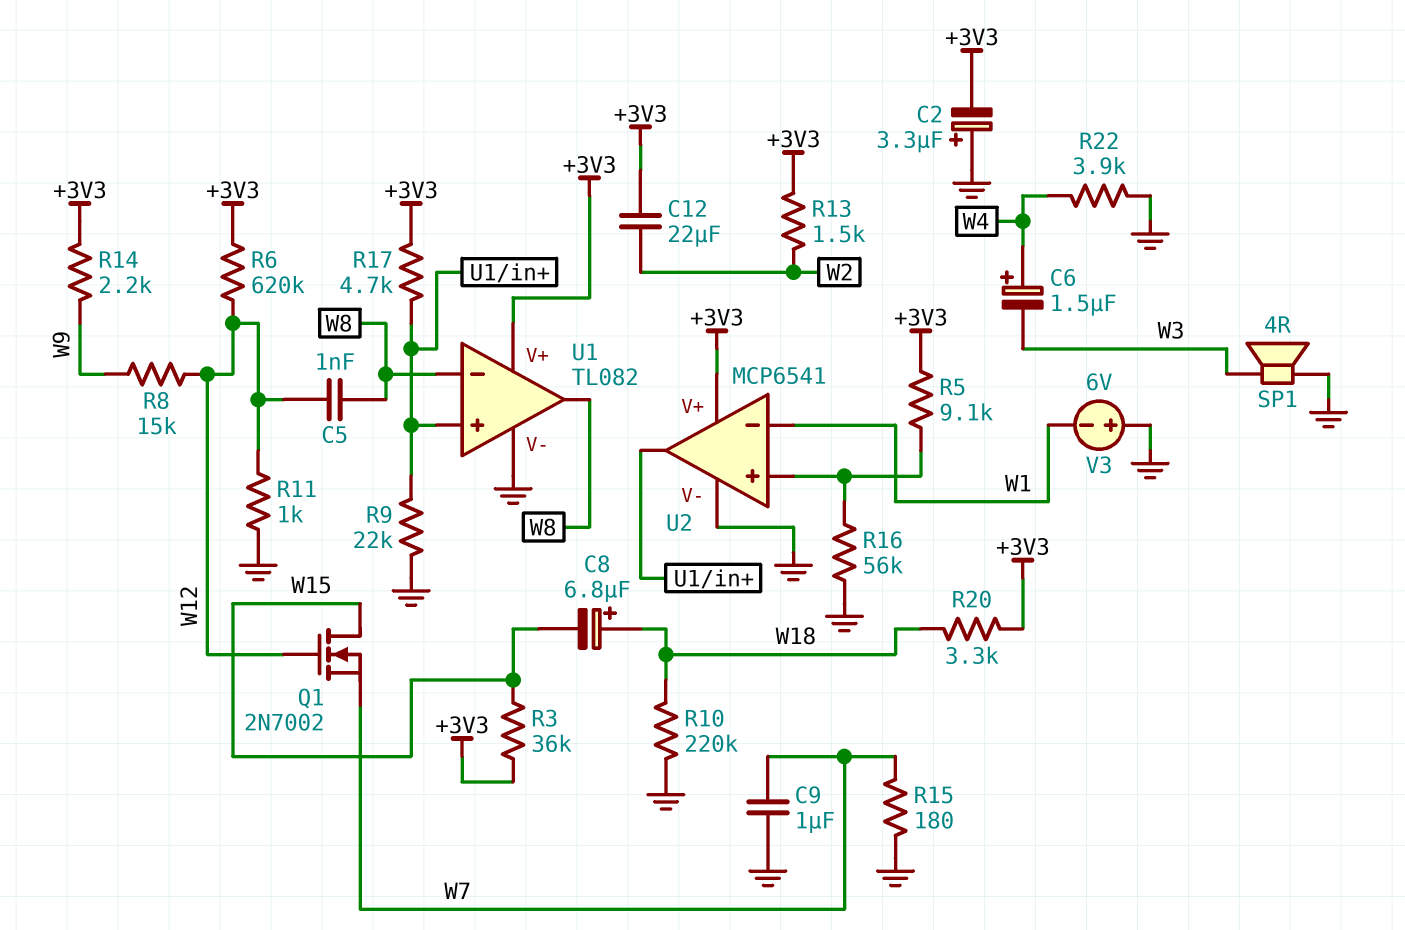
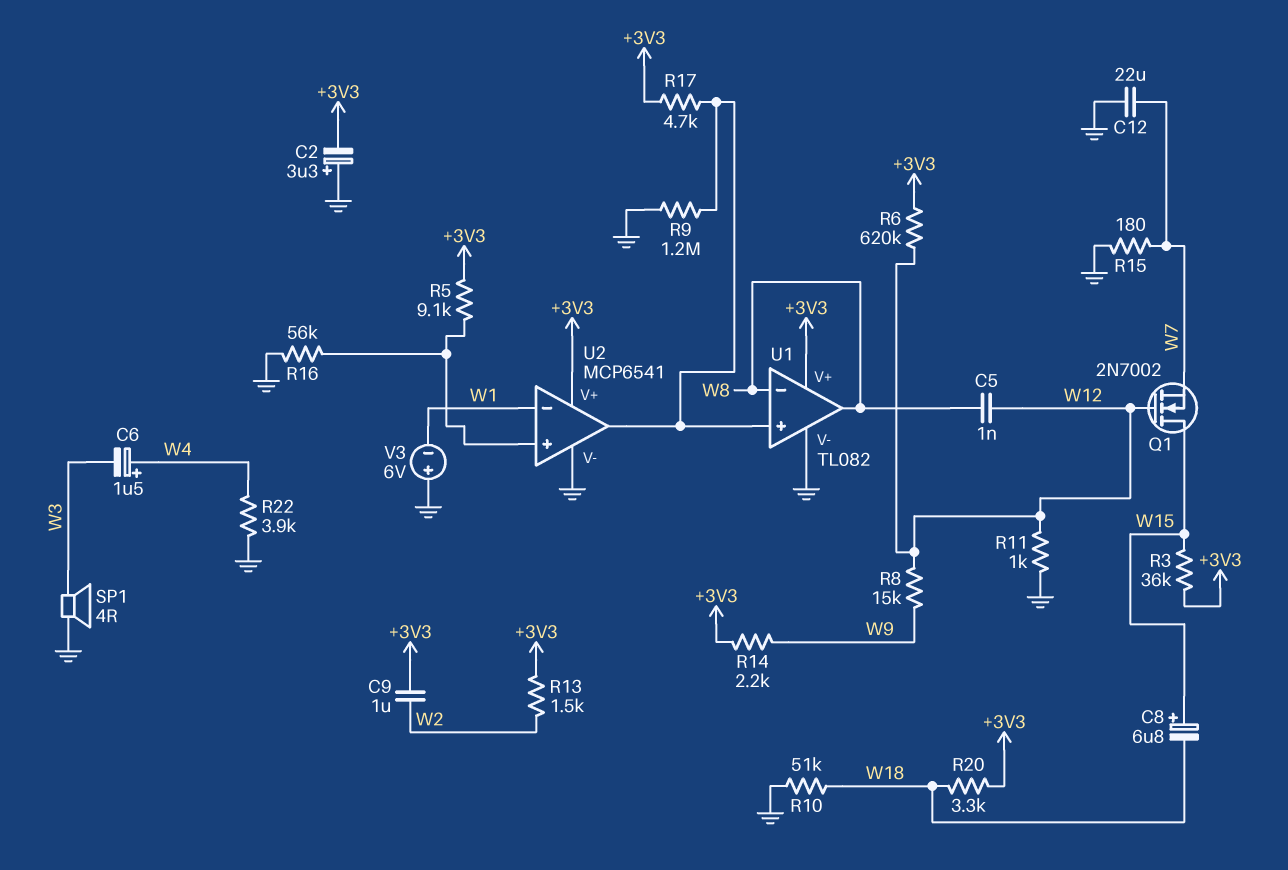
C8: 6.8uF (plus W18, minus W15) -> 6.8uF (plus W15, minus W18)
C9: 1uF (GND, W7) -> 1uF (+3V3, W2)
C12: 22uF (+3V3, W2) -> 22uF (GND, W7)
R9: 22k (GND, U1/in+) -> 1.2M (GND, U1/in+)
R10: 220k (GND, W18) -> 51k (GND, W18)

